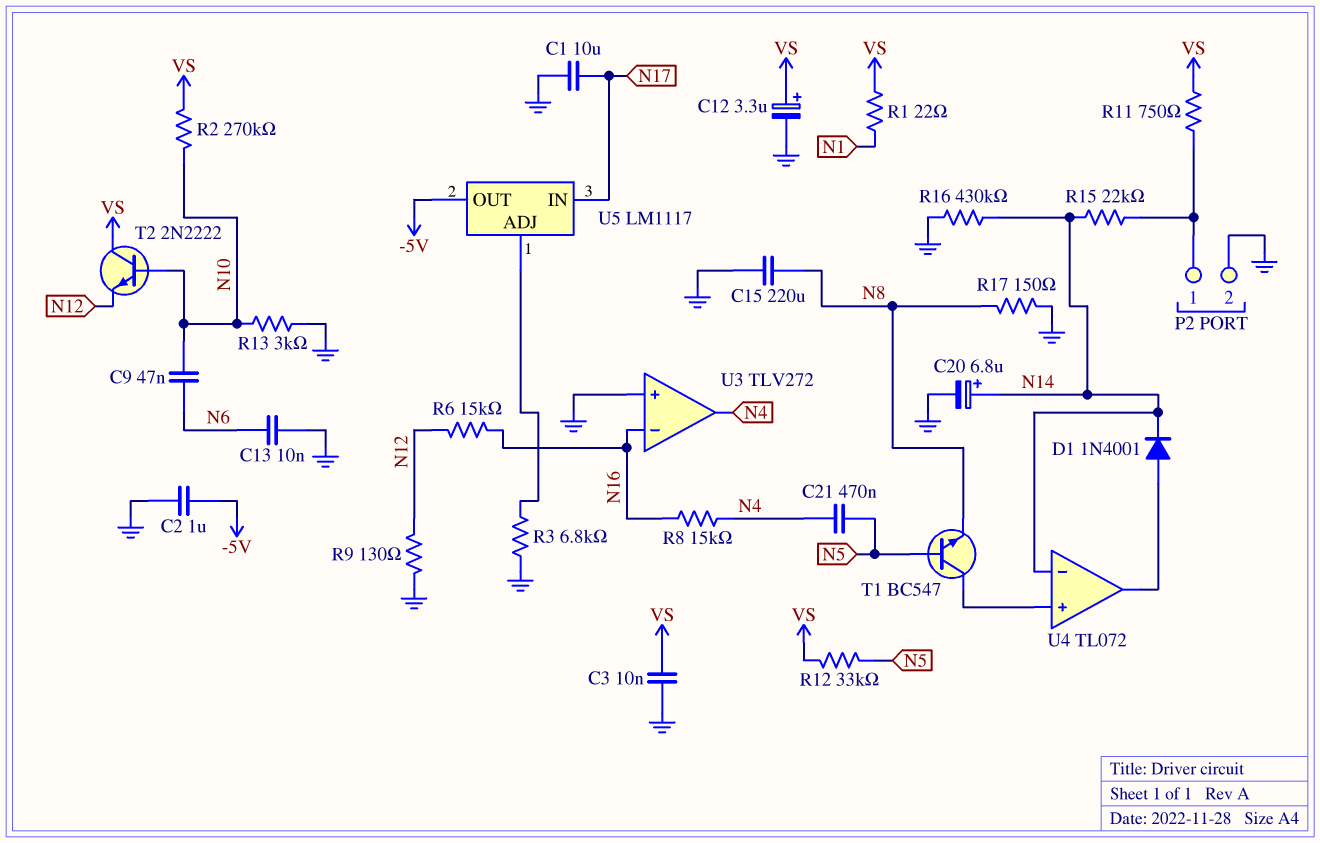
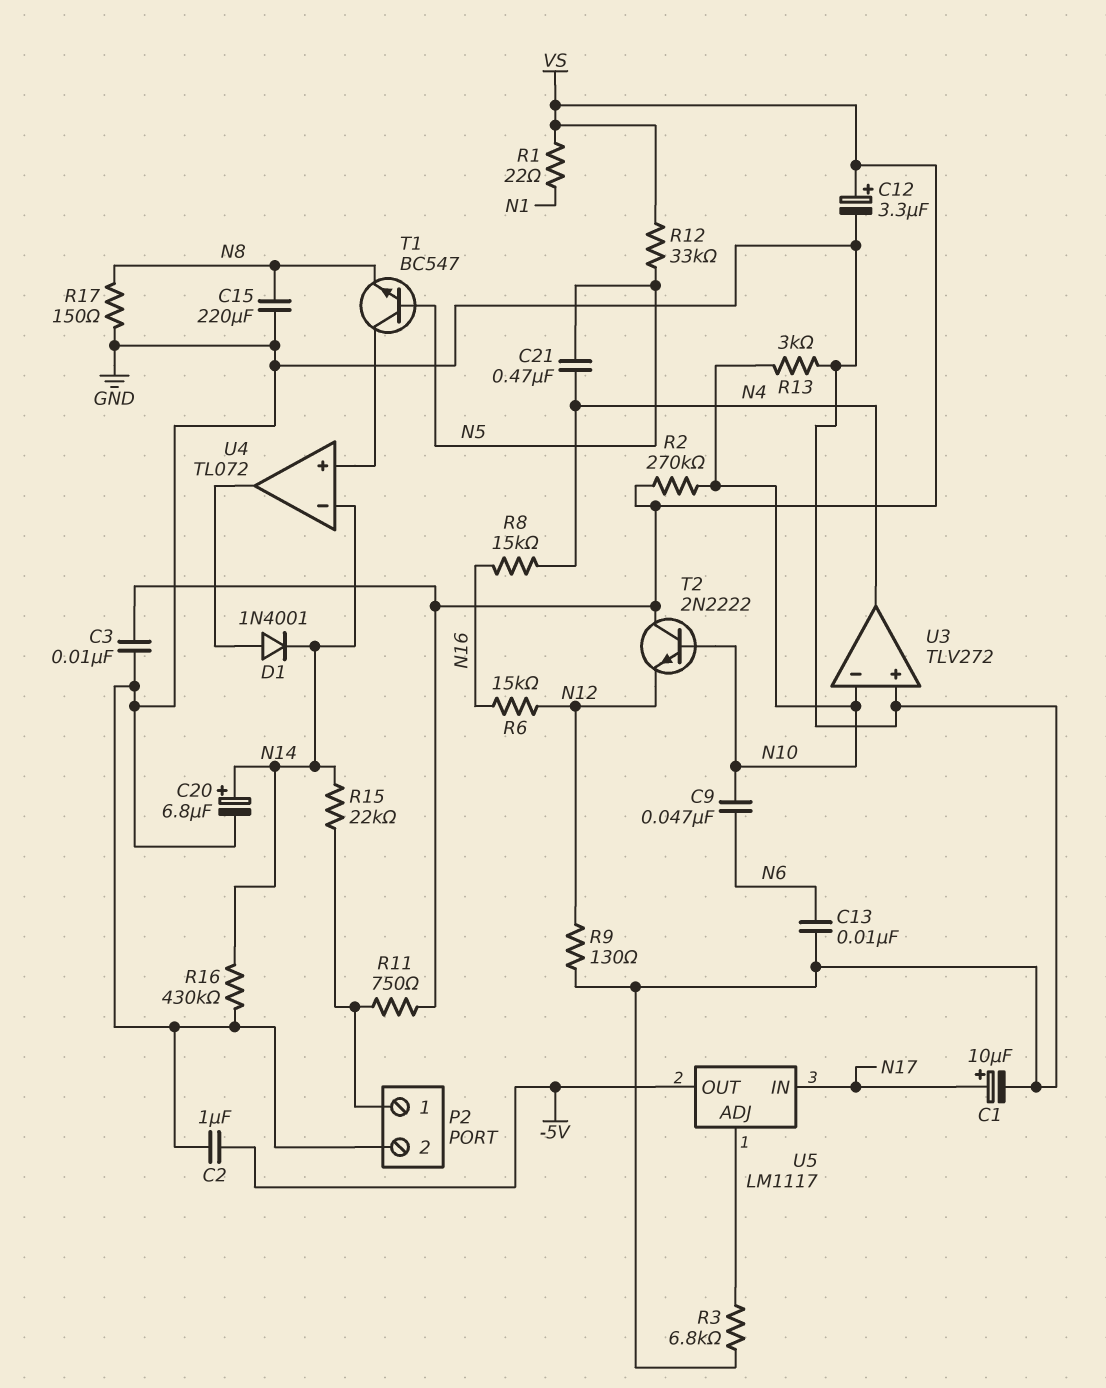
C1: 10uF (GND, N17) -> 10uF (plus N17, minus GND)
U3 pin in-: N16 -> N10

